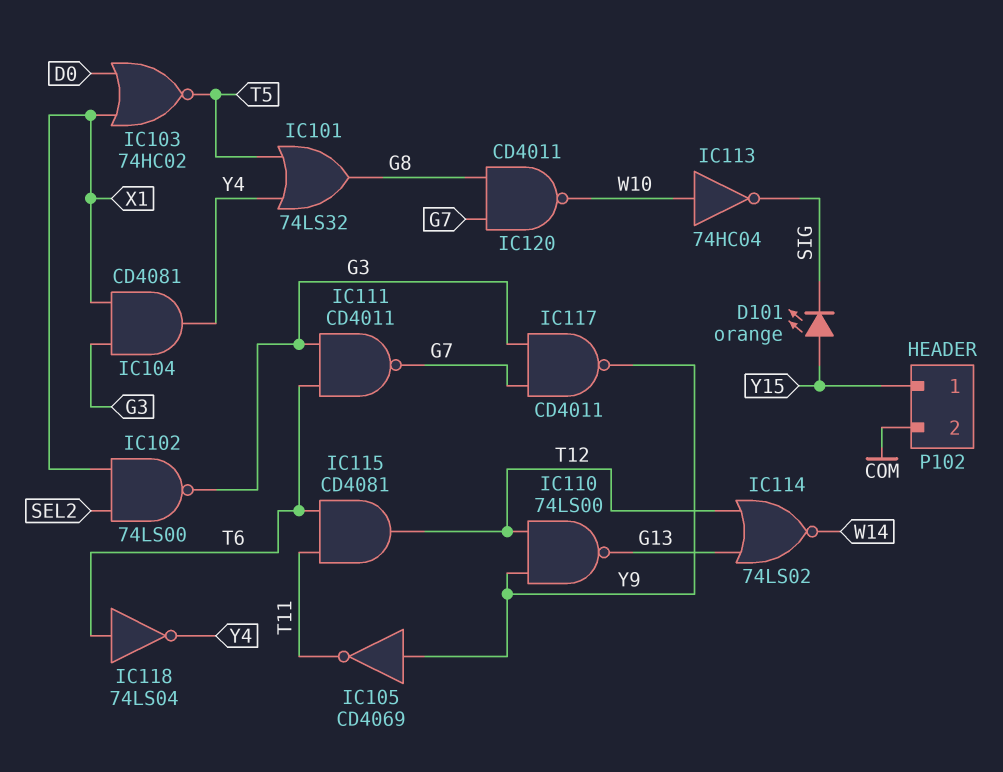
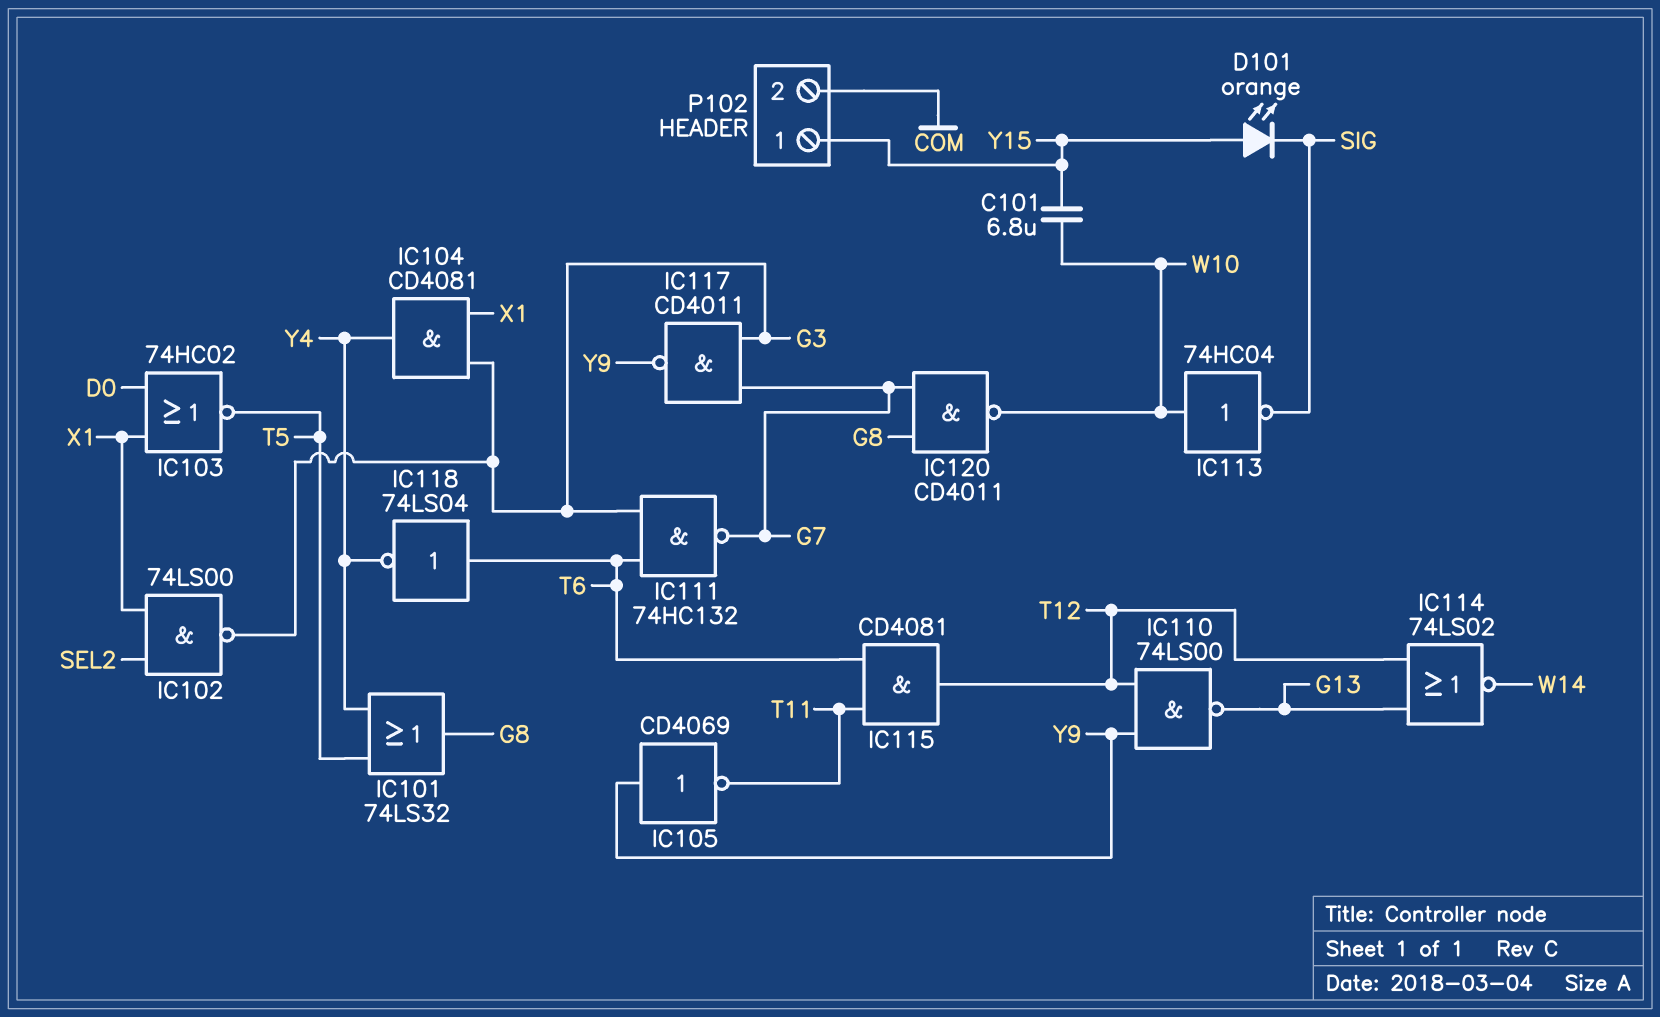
C101: none -> 6.8uF (W10, Y15)
IC111: NAND CD4011 (in G3, in T6, out G7) -> NAND 74HC132 (in G3, in T6, out G7)

